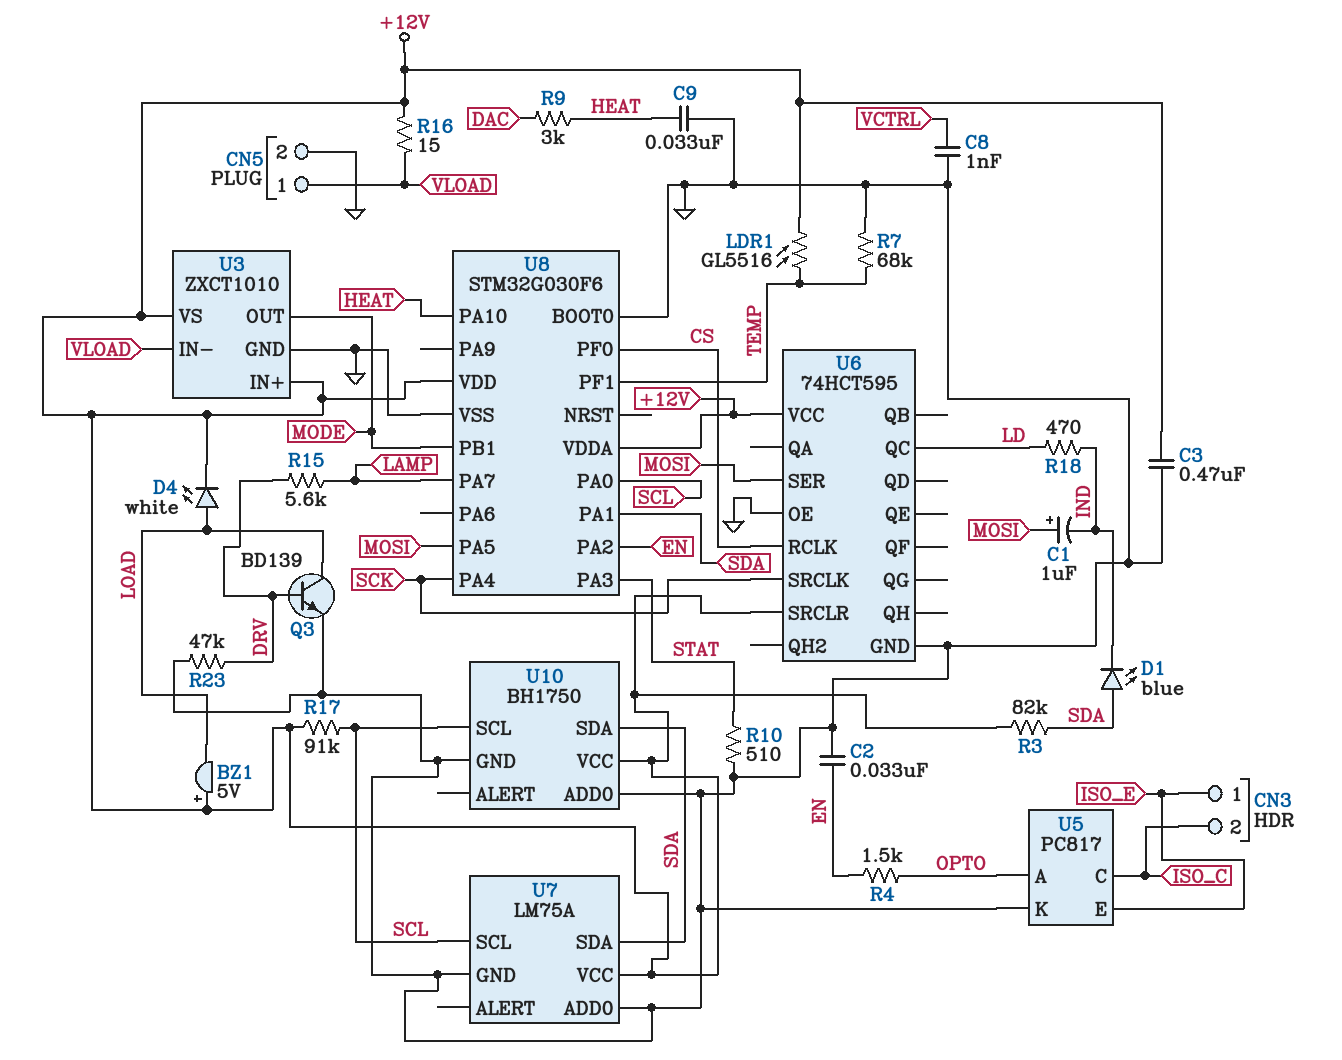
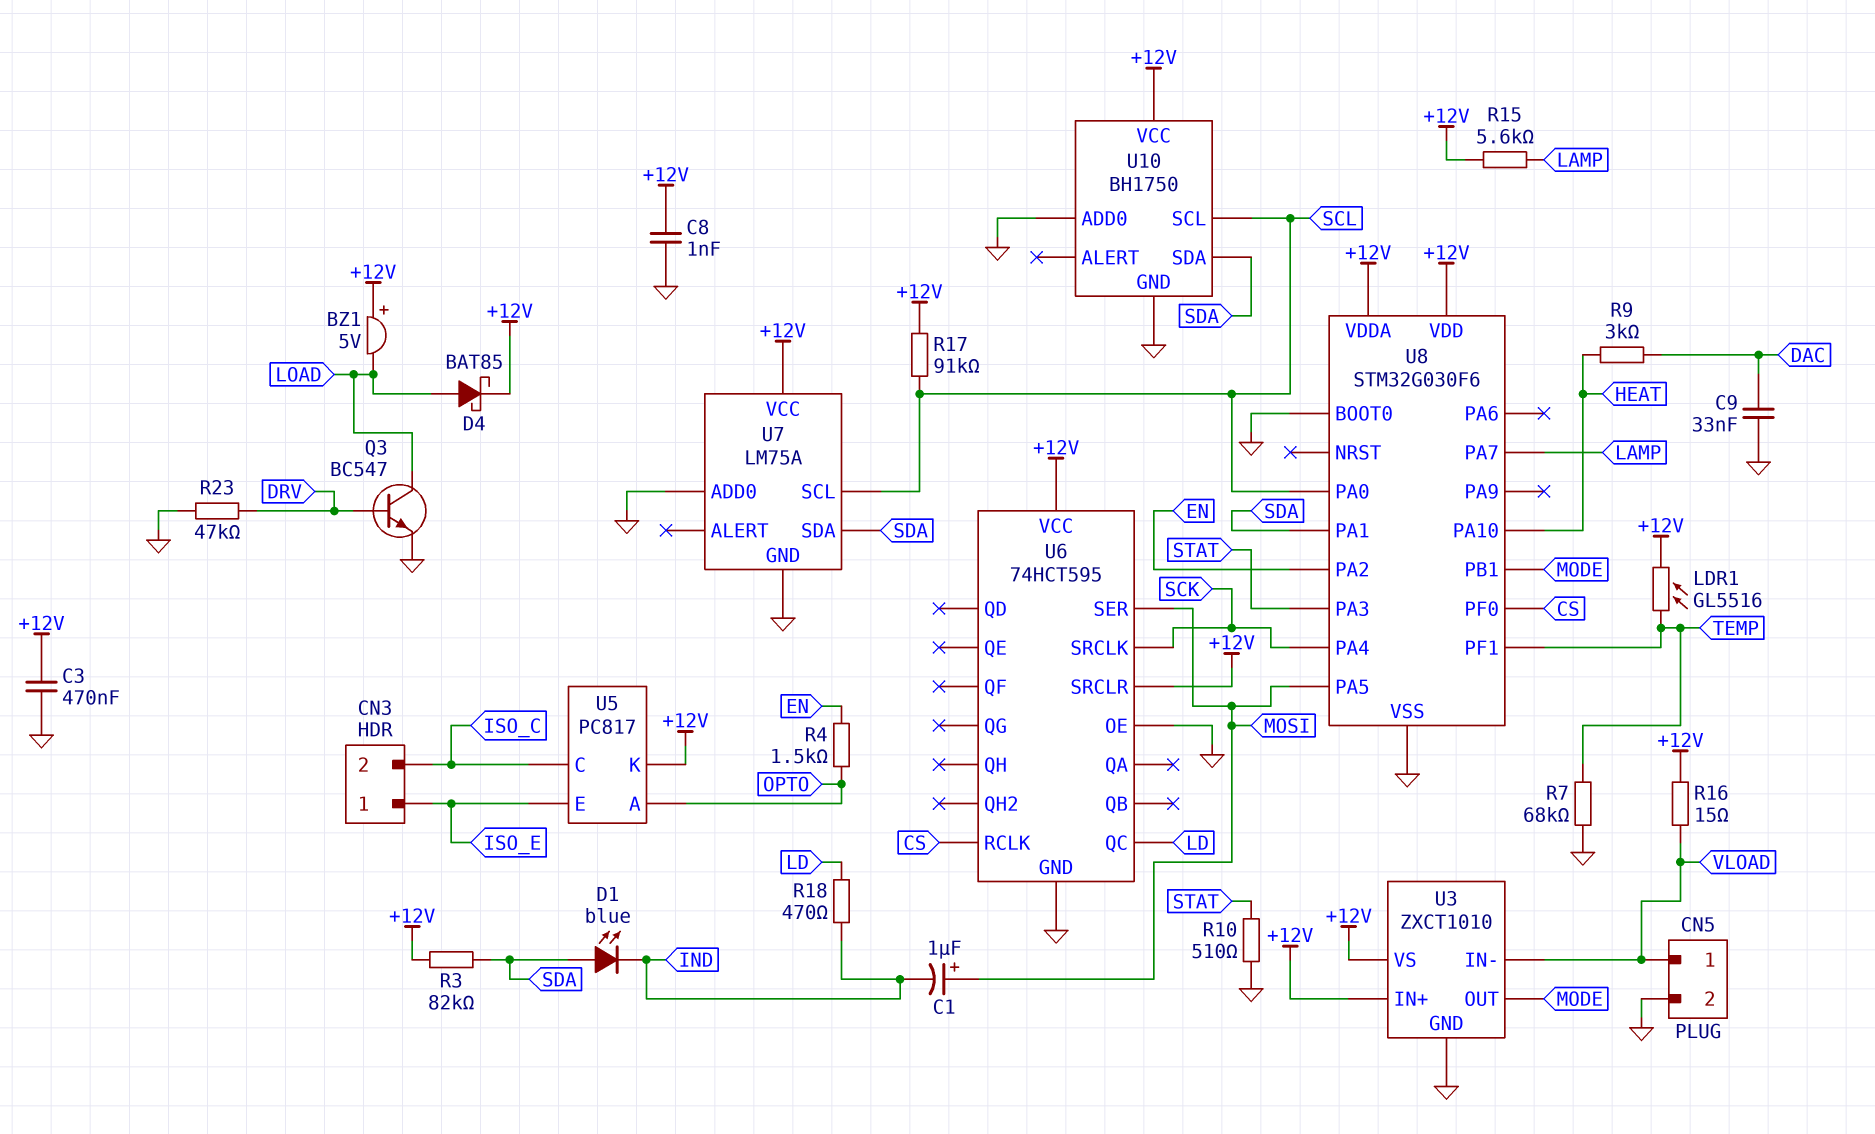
C2: 33nF (EN, GND) -> none
C8: 1nF (GND, VCTRL) -> 1nF (+12V, GND)
C9: 33nF (GND, HEAT) -> 33nF (DAC, GND)
D4: LED white (A LOAD, K +12V) -> schottky BAT85 (A LOAD, K +12V)
Q3: NPN BD139 (B DRV, C LOAD, E GND) -> NPN BC547 (B DRV, C LOAD, E GND)
R15: 5.6k (DRV, LAMP) -> 5.6k (+12V, LAMP)
U5 pin K: GND -> +12V

